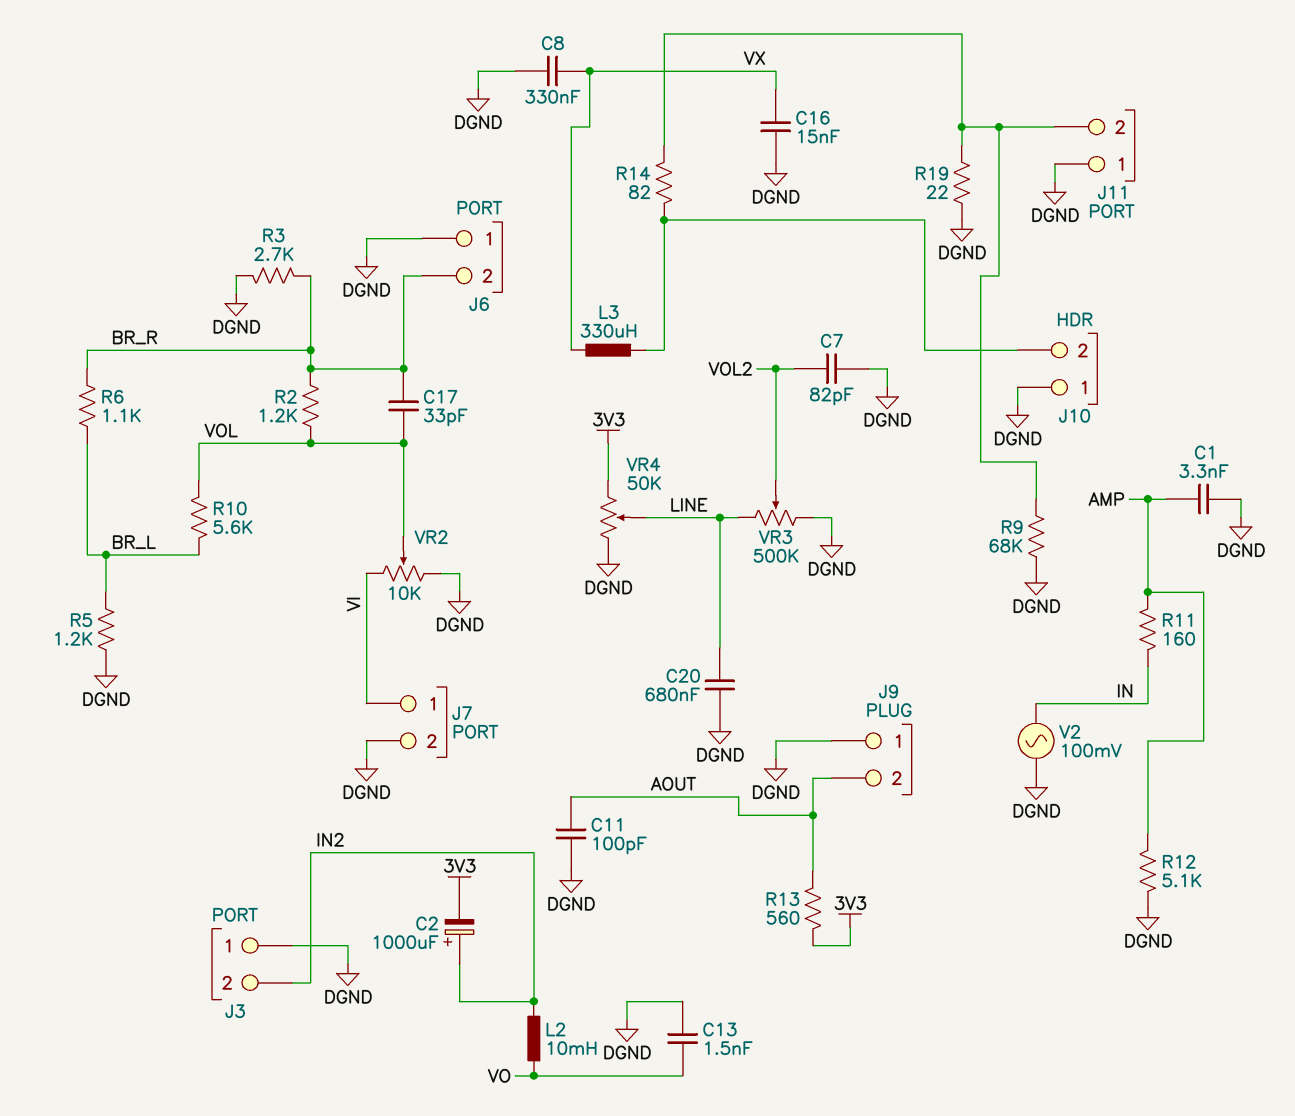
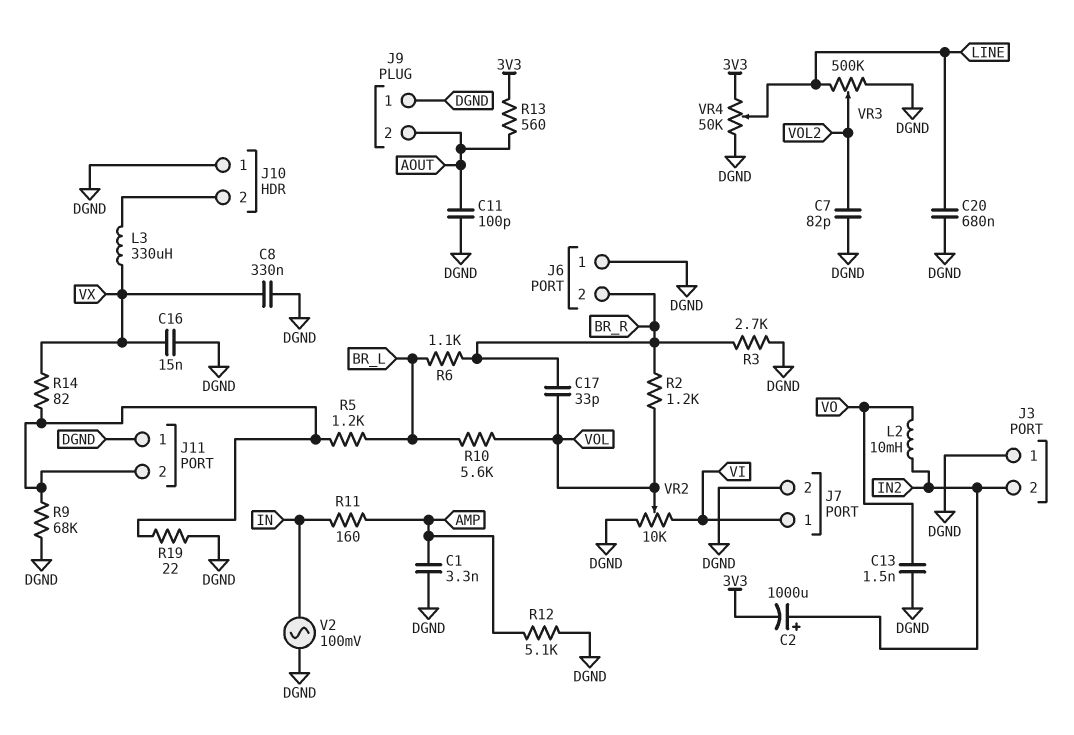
R5: 1.2k (BR_L, DGND) -> 1.2k (BR_L, J11/2)
R14: 82 (J10/2, J11/2) -> 82 (J11/2, VX)

